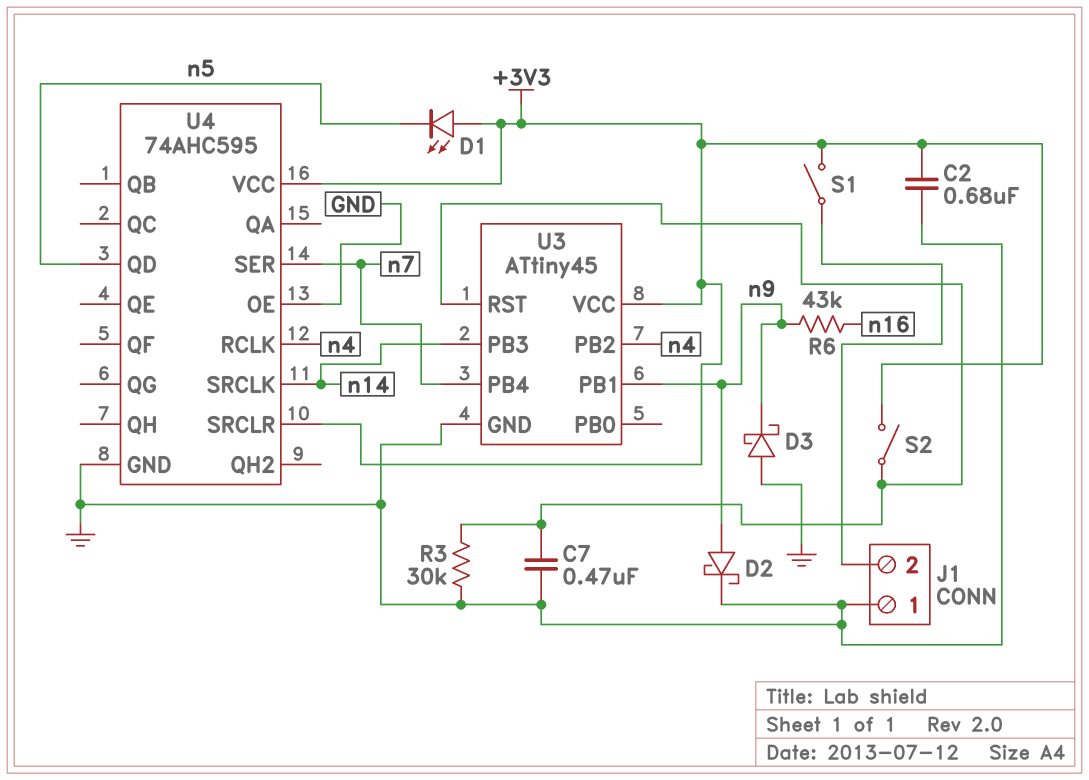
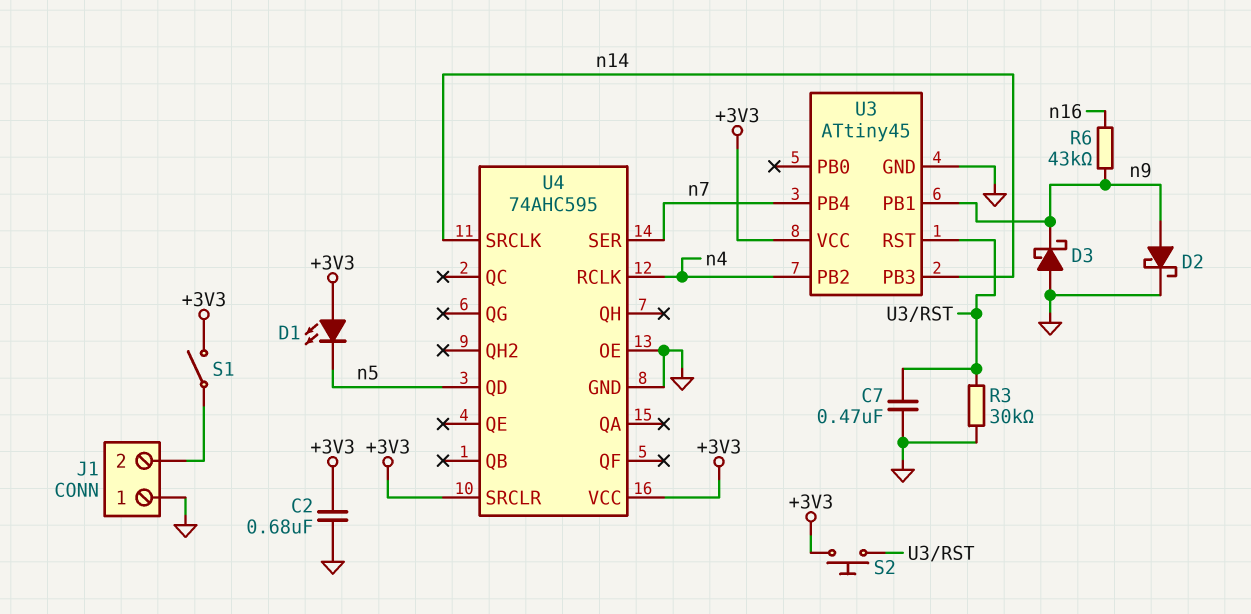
S2: switch (+3V3, U3/RST) -> button (+3V3, U3/RST)

